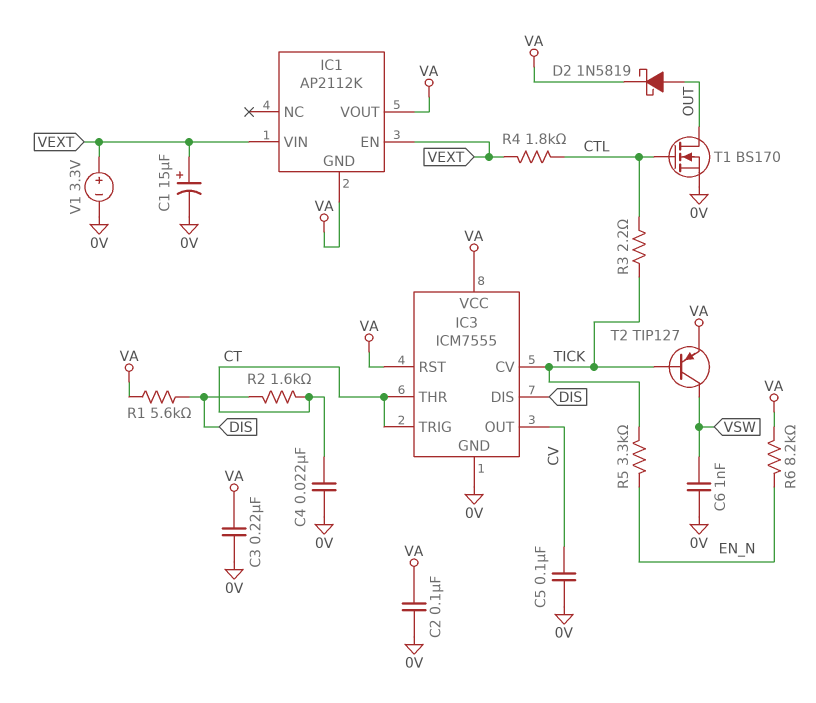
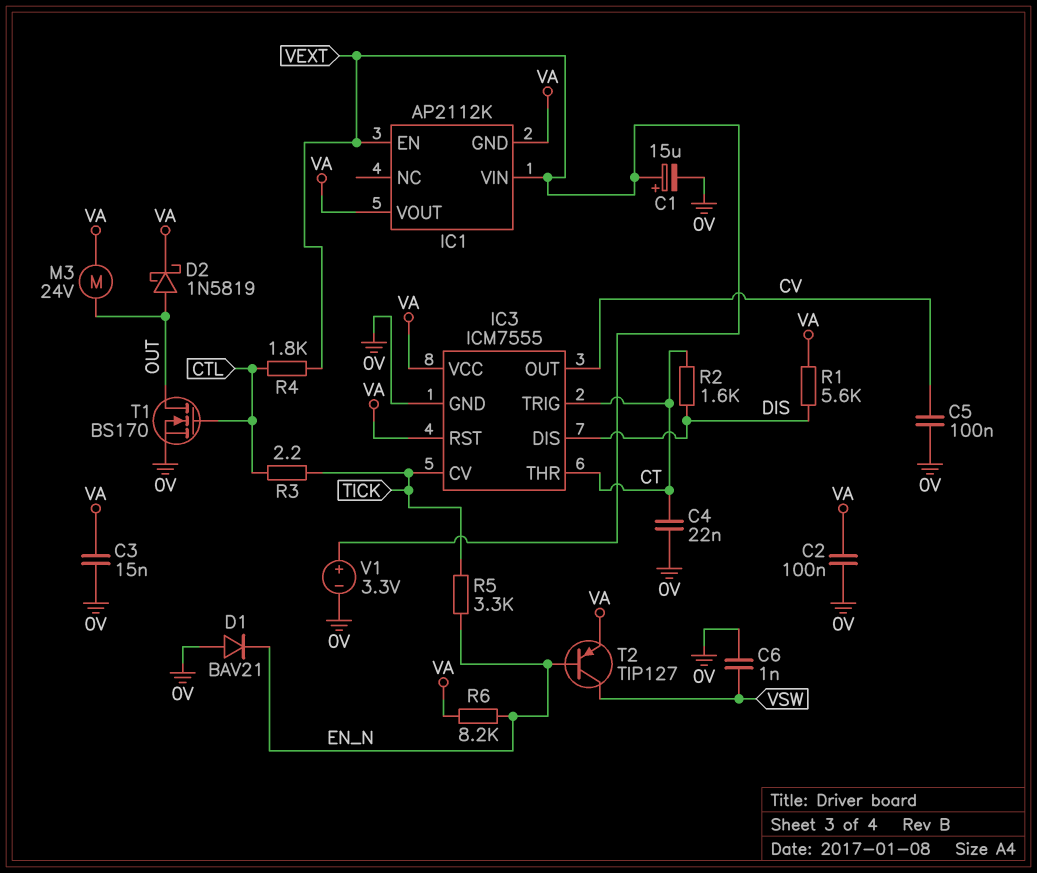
C3: 220nF (0V, VA) -> 15nF (0V, VA)
D1: none -> diode BAV21 (A 0V, K EN_N)
M3: none -> motor 24V (OUT, VA)
T2: PNP TIP127 (B TICK, C VSW, E VA) -> PNP TIP127 (B EN_N, C VSW, E VA)

